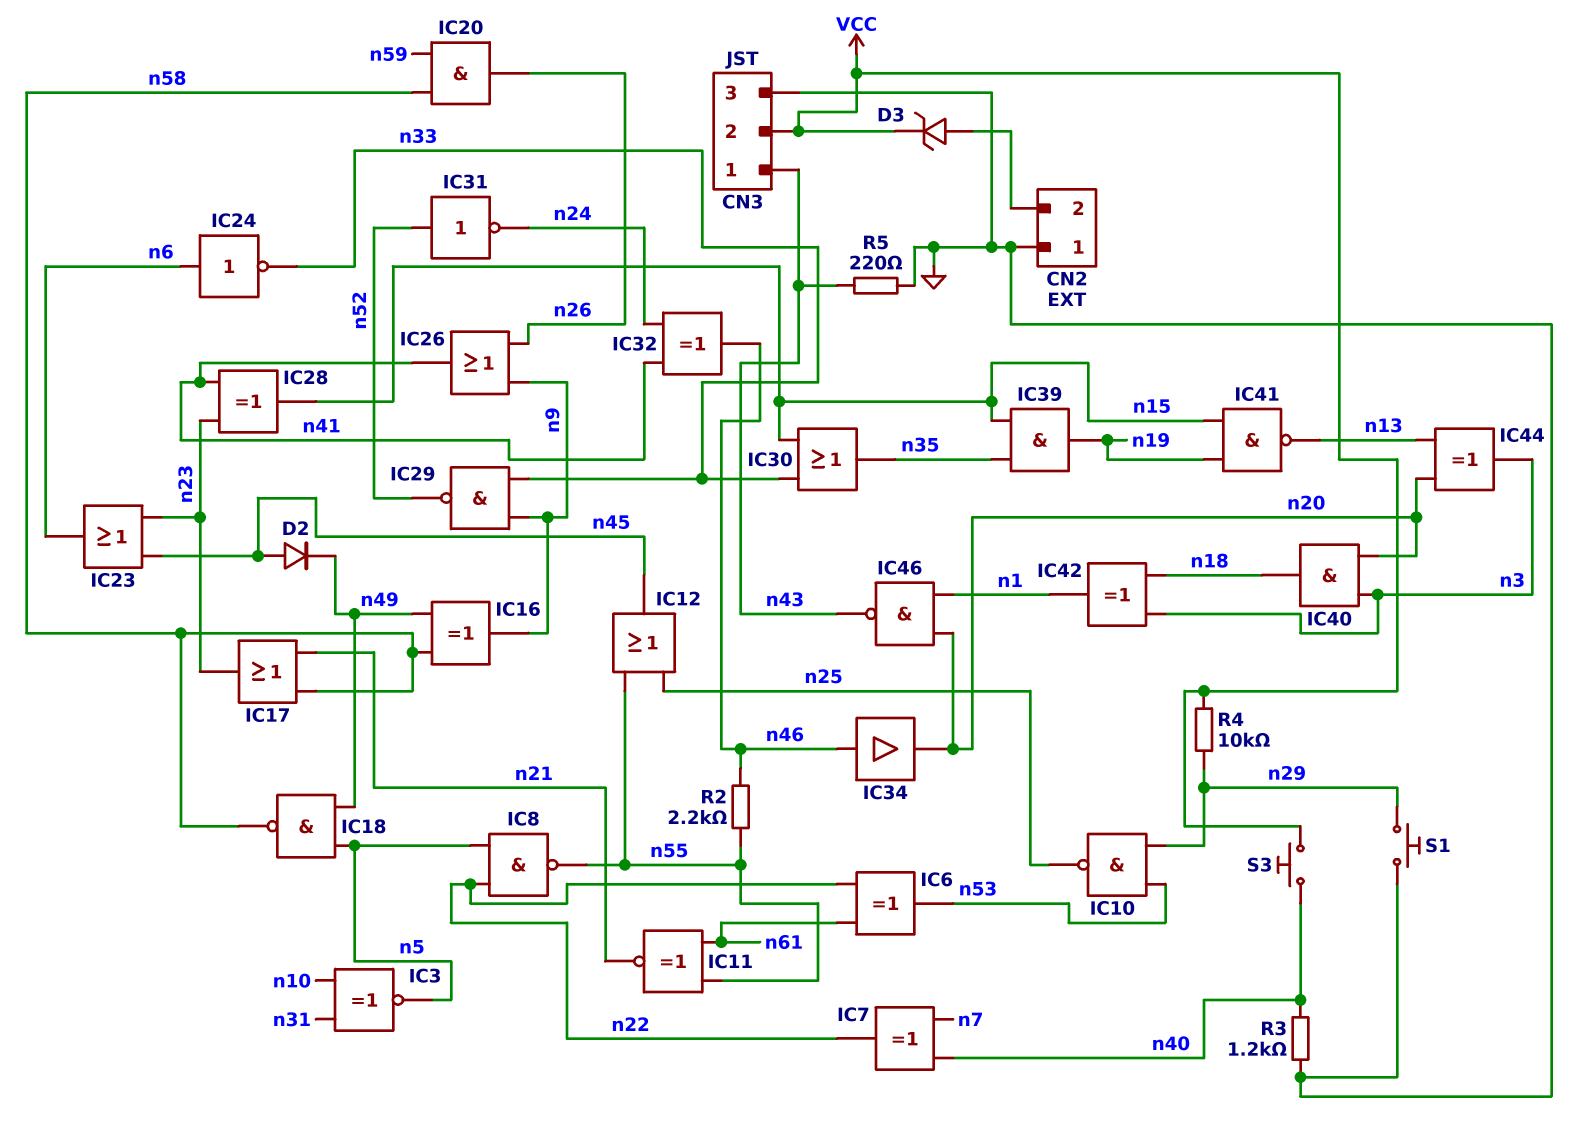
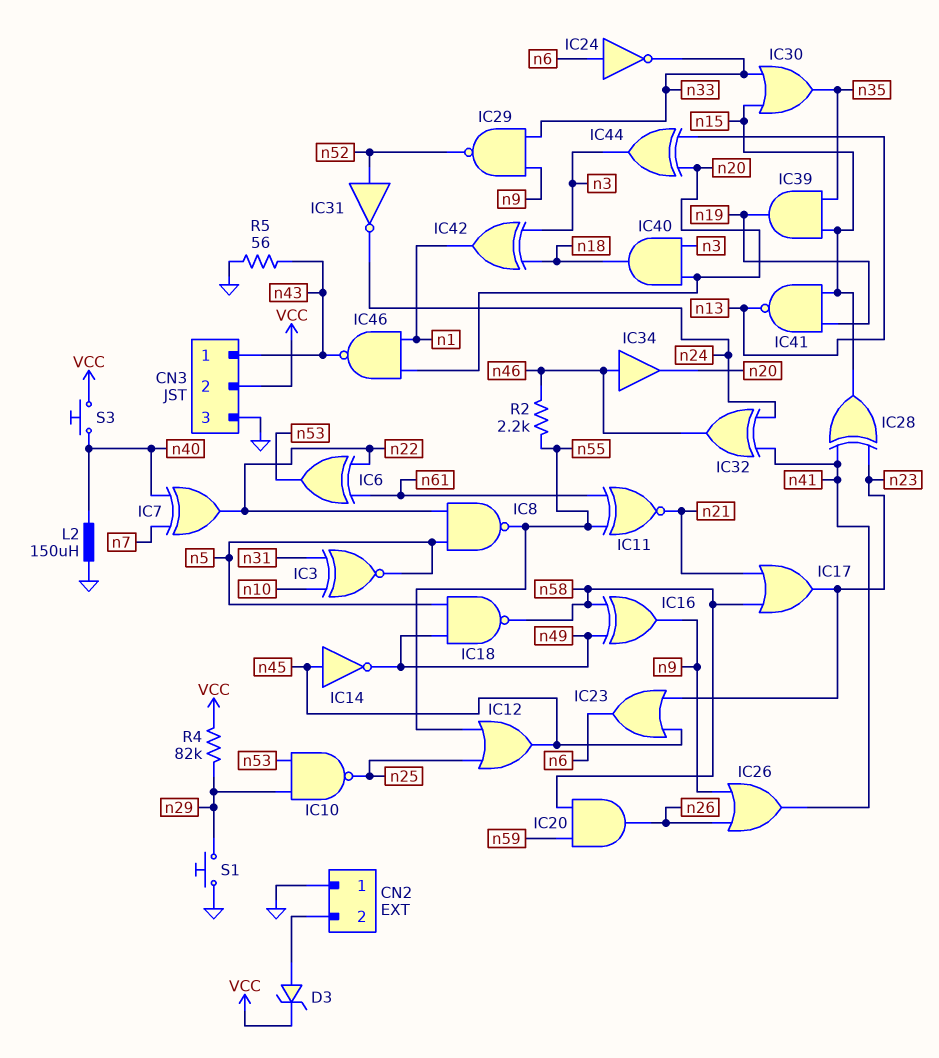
D2: diode (A n45, K n49) -> none
IC14: none -> NOT (in n45, out n49)
L2: none -> 150uH (GND, n40)
R3: 1.2k (GND, n40) -> none
R4: 10k (VCC, n29) -> 82k (VCC, n29)
R5: 220 (GND, n43) -> 56 (GND, n43)

